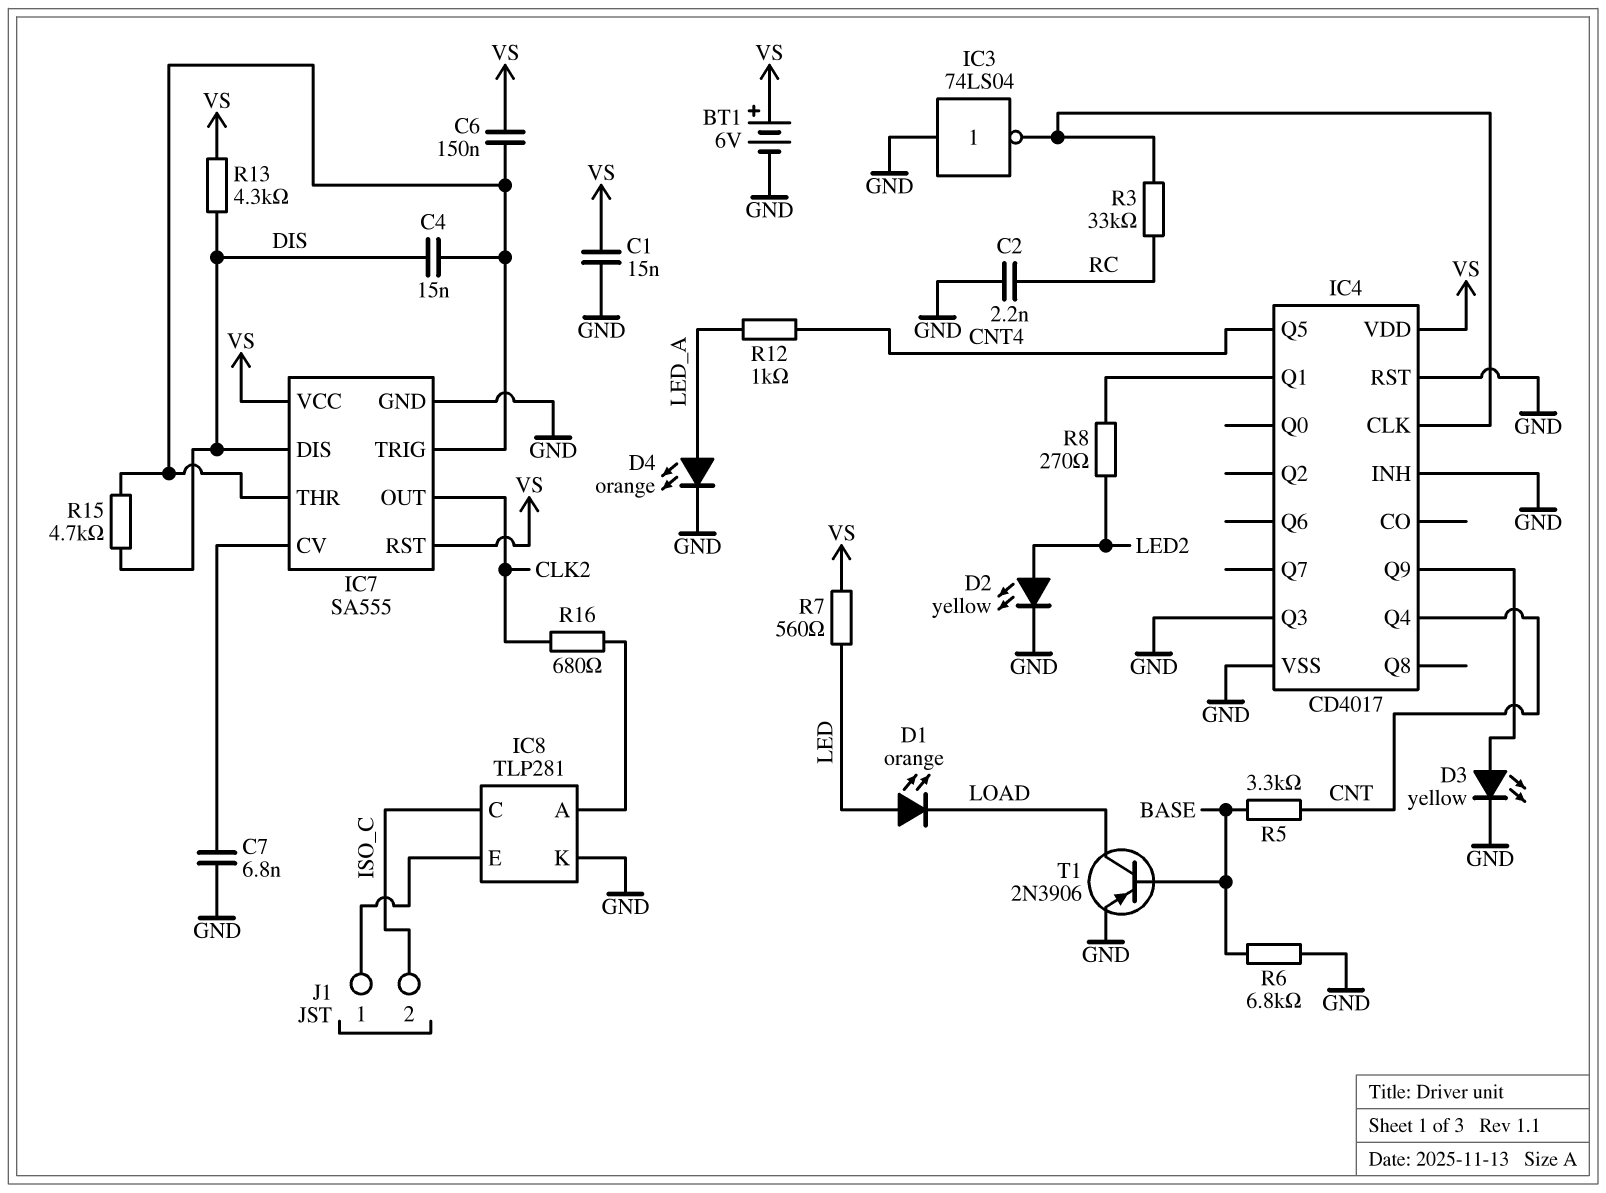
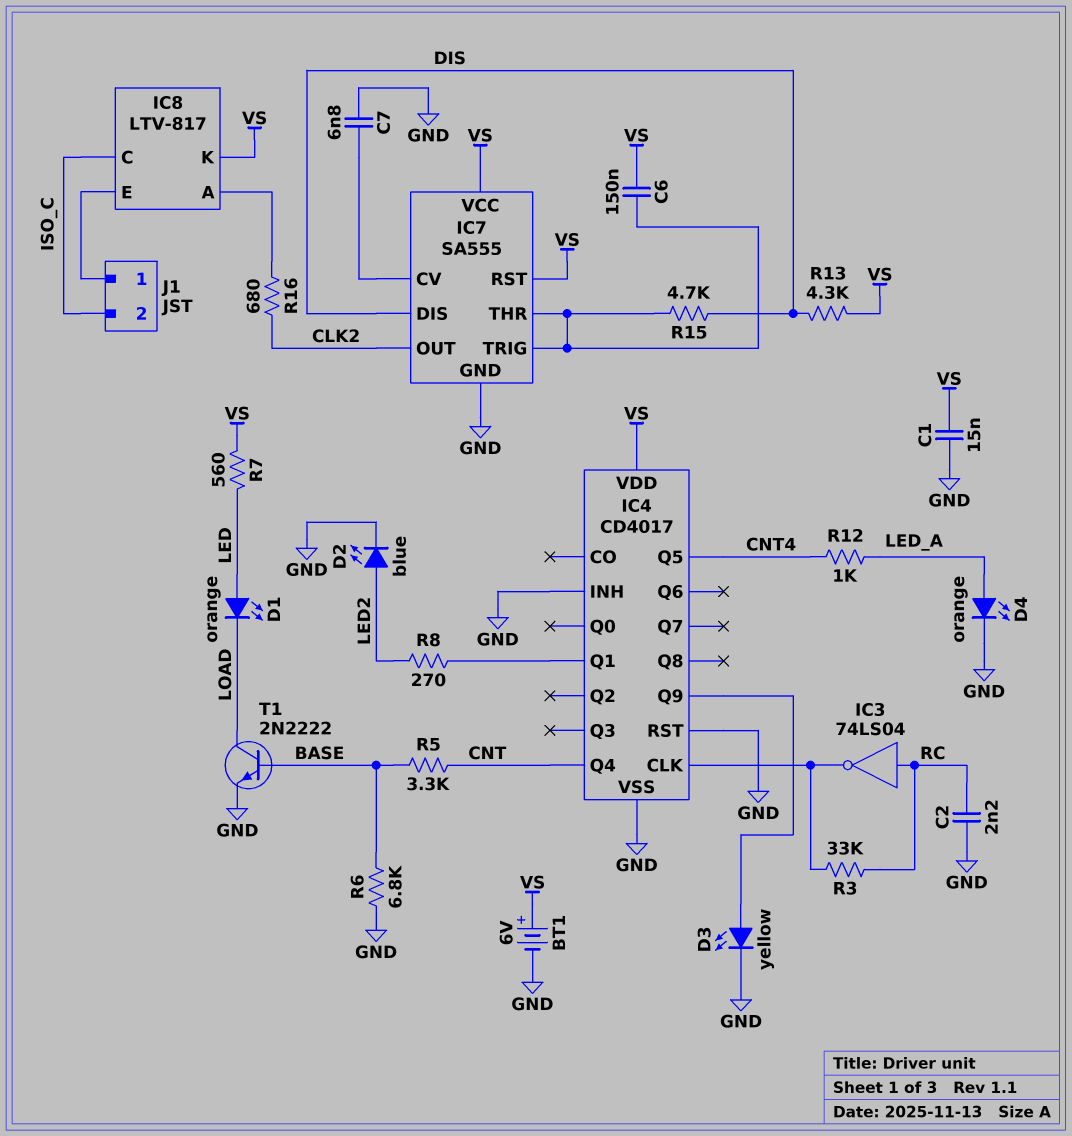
C4: 15nF (DIS, IC7/THR) -> none
D2: LED yellow (A LED2, K GND) -> LED blue (A LED2, K GND)
IC3: NOT 74LS04 (in GND, out IC4/CLK) -> NOT 74LS04 (in RC, out IC4/CLK)
IC4 pin Q3: GND -> none
IC8: TLP281 -> LTV-817
IC8 pin K: GND -> VS
T1: PNP 2N3906 (B BASE, C LOAD, E GND) -> NPN 2N2222 (B BASE, C LOAD, E GND)

